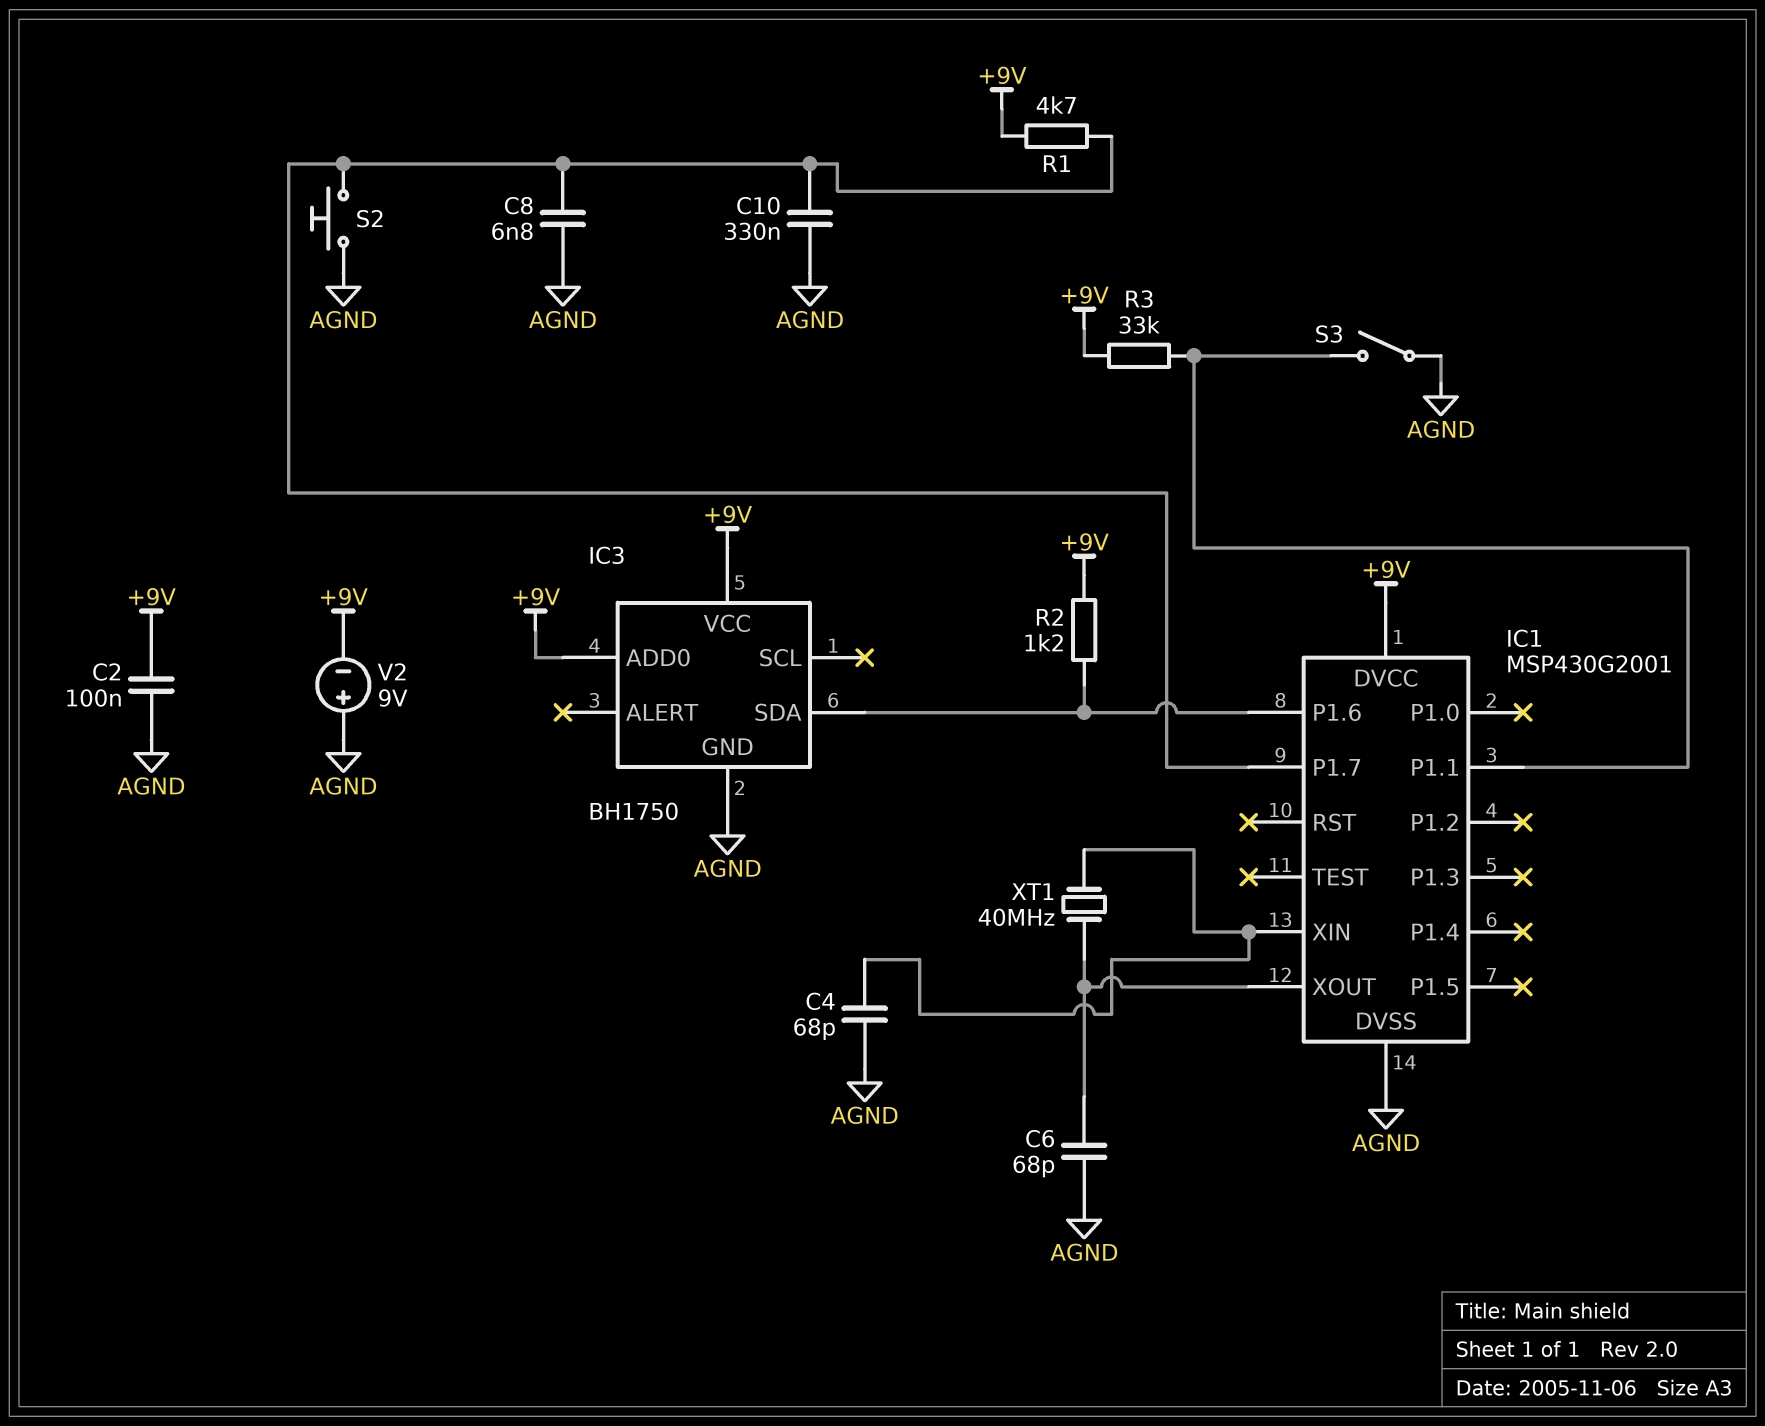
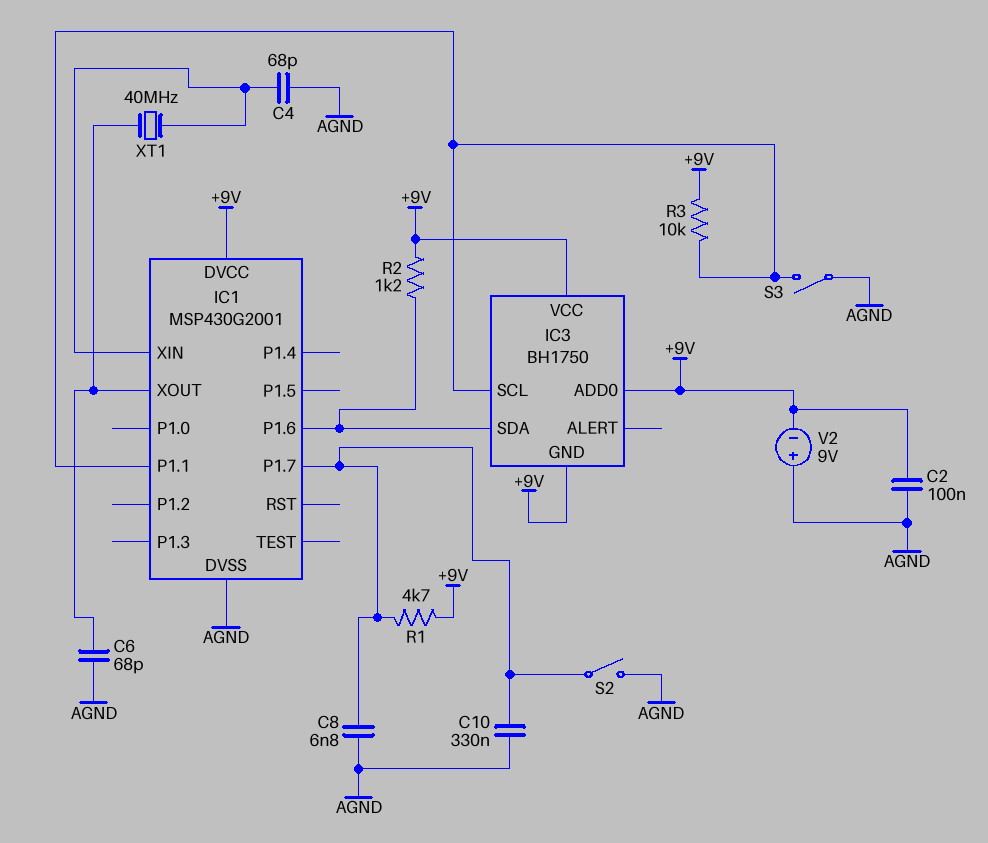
IC3 pin GND: AGND -> +9V
IC3 pin SCL: none -> IC1/P1.1
R3: 33k (+9V, IC1/P1.1) -> 10k (+9V, IC1/P1.1)
S2: button (AGND, IC1/P1.7) -> switch (AGND, IC1/P1.7)

